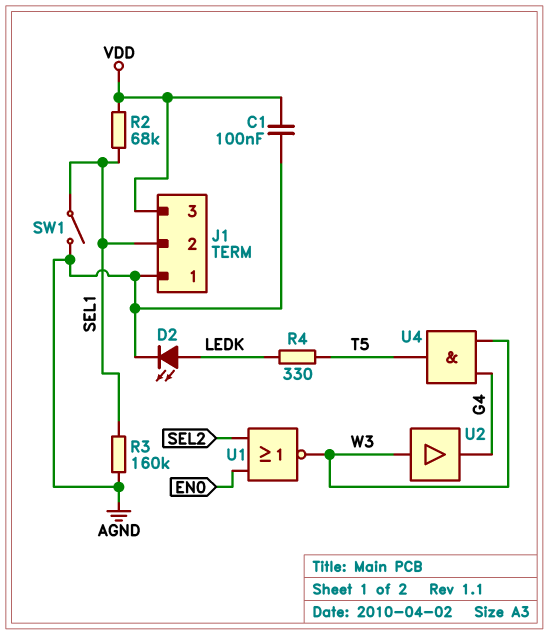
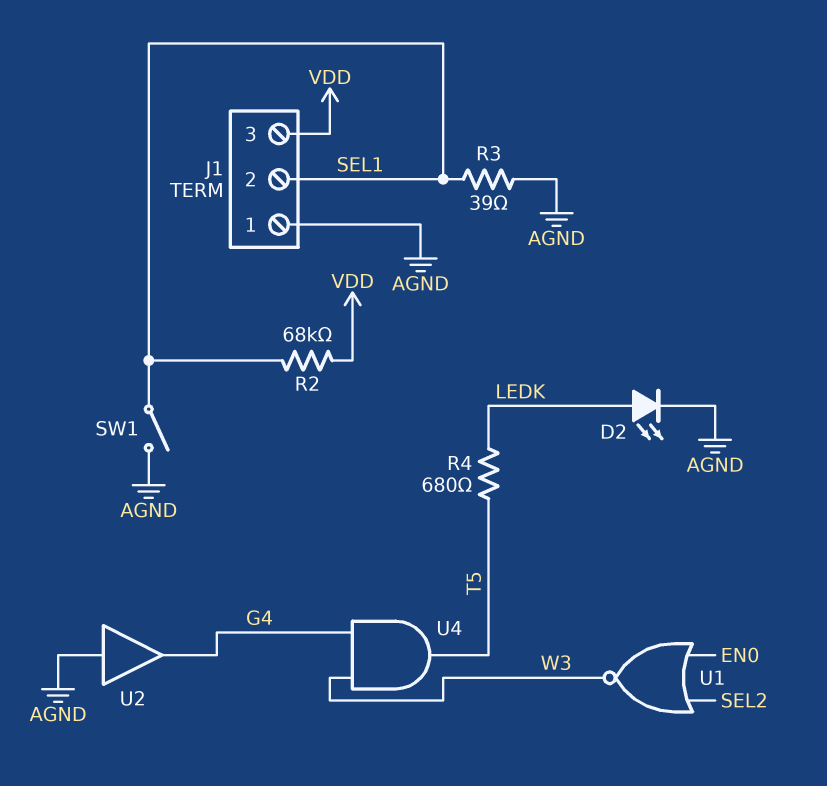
C1: 100nF (AGND, VDD) -> none
R3: 160k (AGND, SEL1) -> 39 (AGND, SEL1)
R4: 330 (LEDK, T5) -> 680 (LEDK, T5)
U2: buffer (in W3, out G4) -> buffer (in AGND, out G4)

